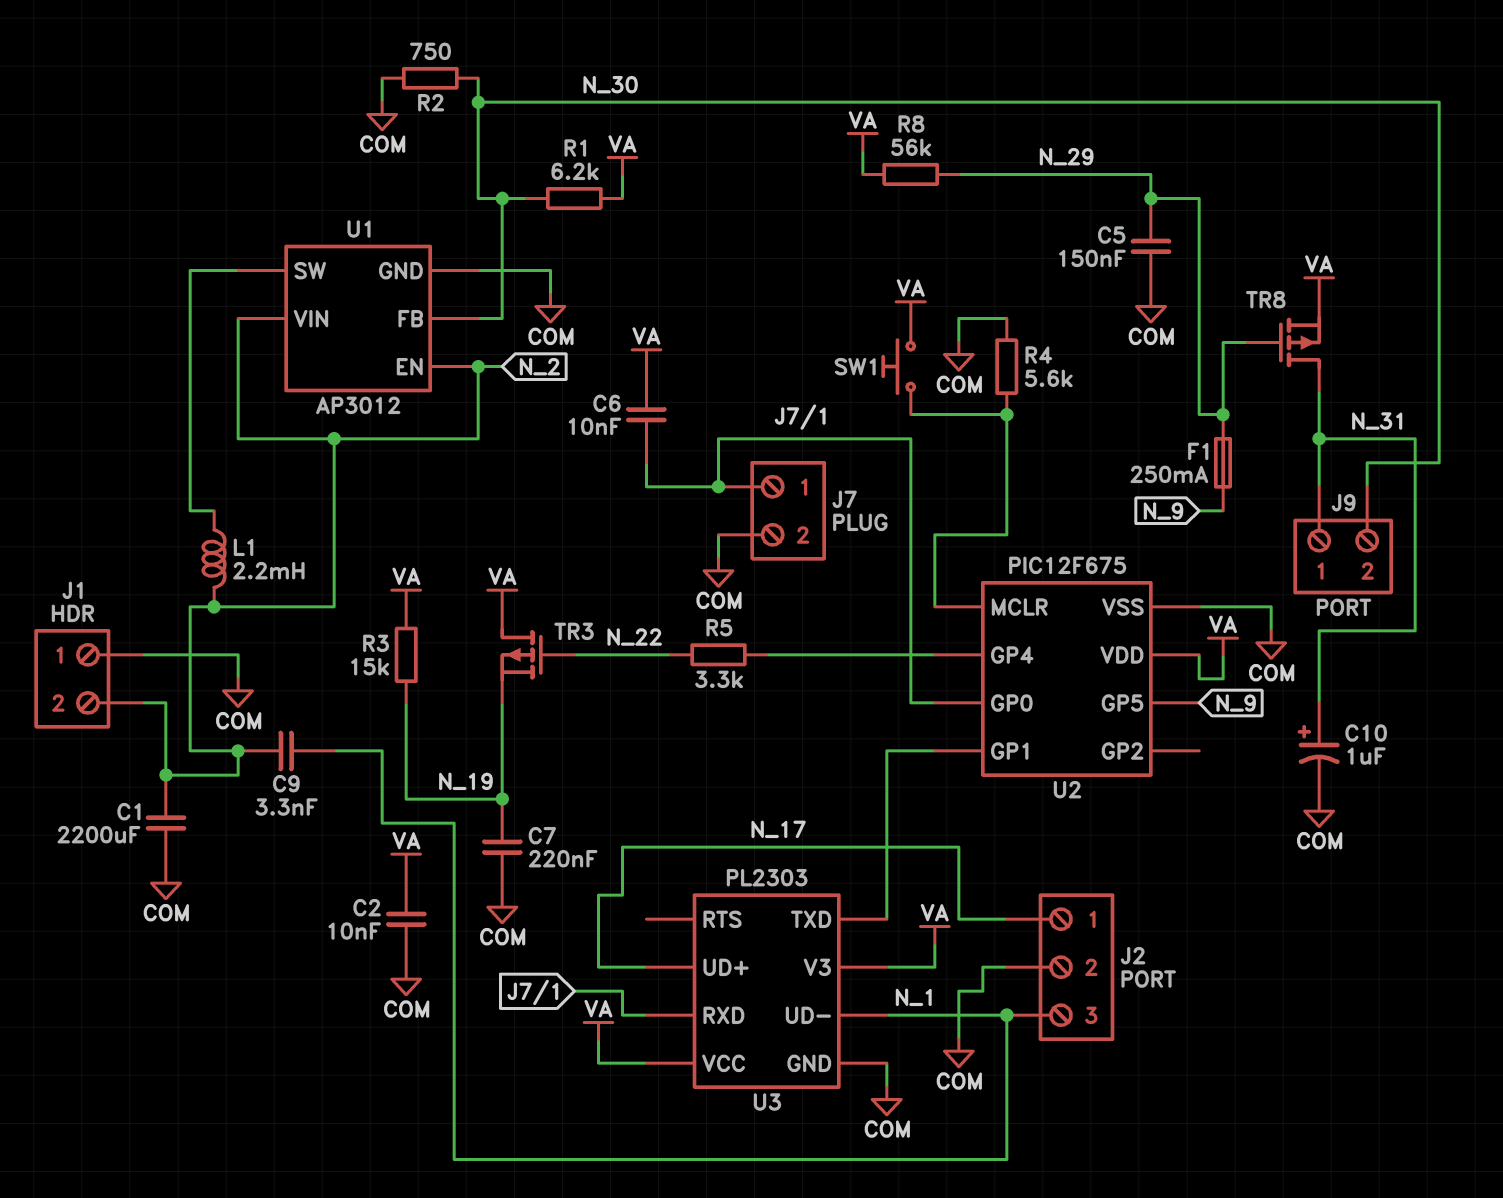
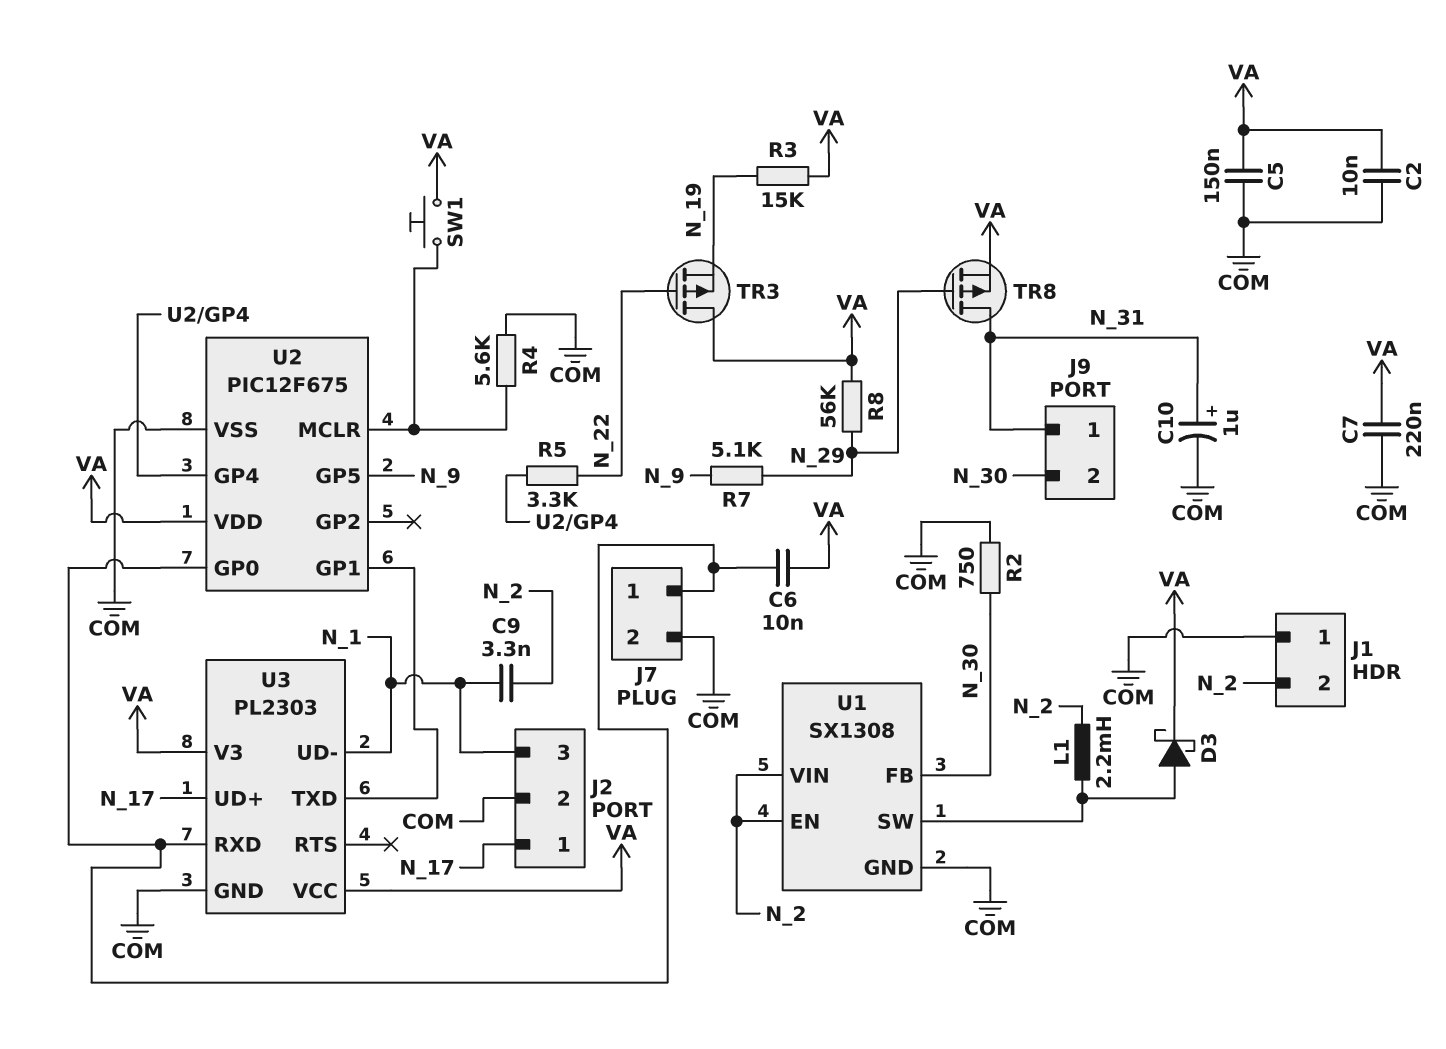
C1: 2200uF (COM, N_2) -> none
C5: 150nF (COM, N_29) -> 150nF (COM, VA)
C7: 220nF (COM, N_19) -> 220nF (COM, VA)
D3: none -> schottky (A U1/SW, K VA)
F1: 250mA (N_9, N_29) -> none
R1: 6.2k (N_30, VA) -> none
R7: none -> 5.1k (N_9, N_29)
U1: AP3012 -> SX1308

